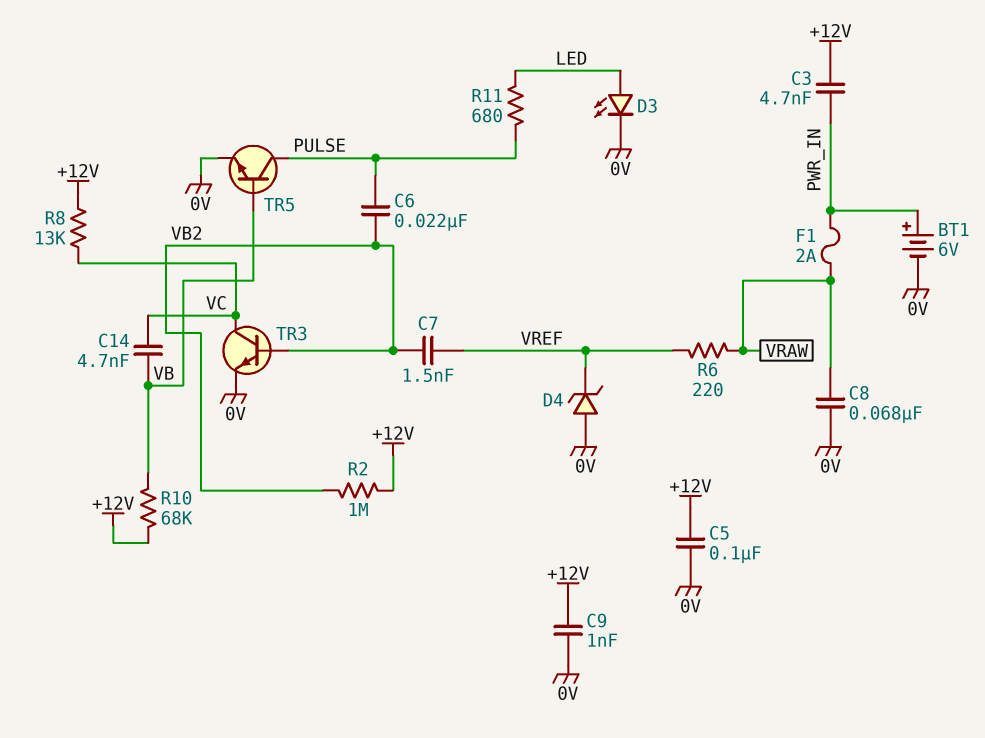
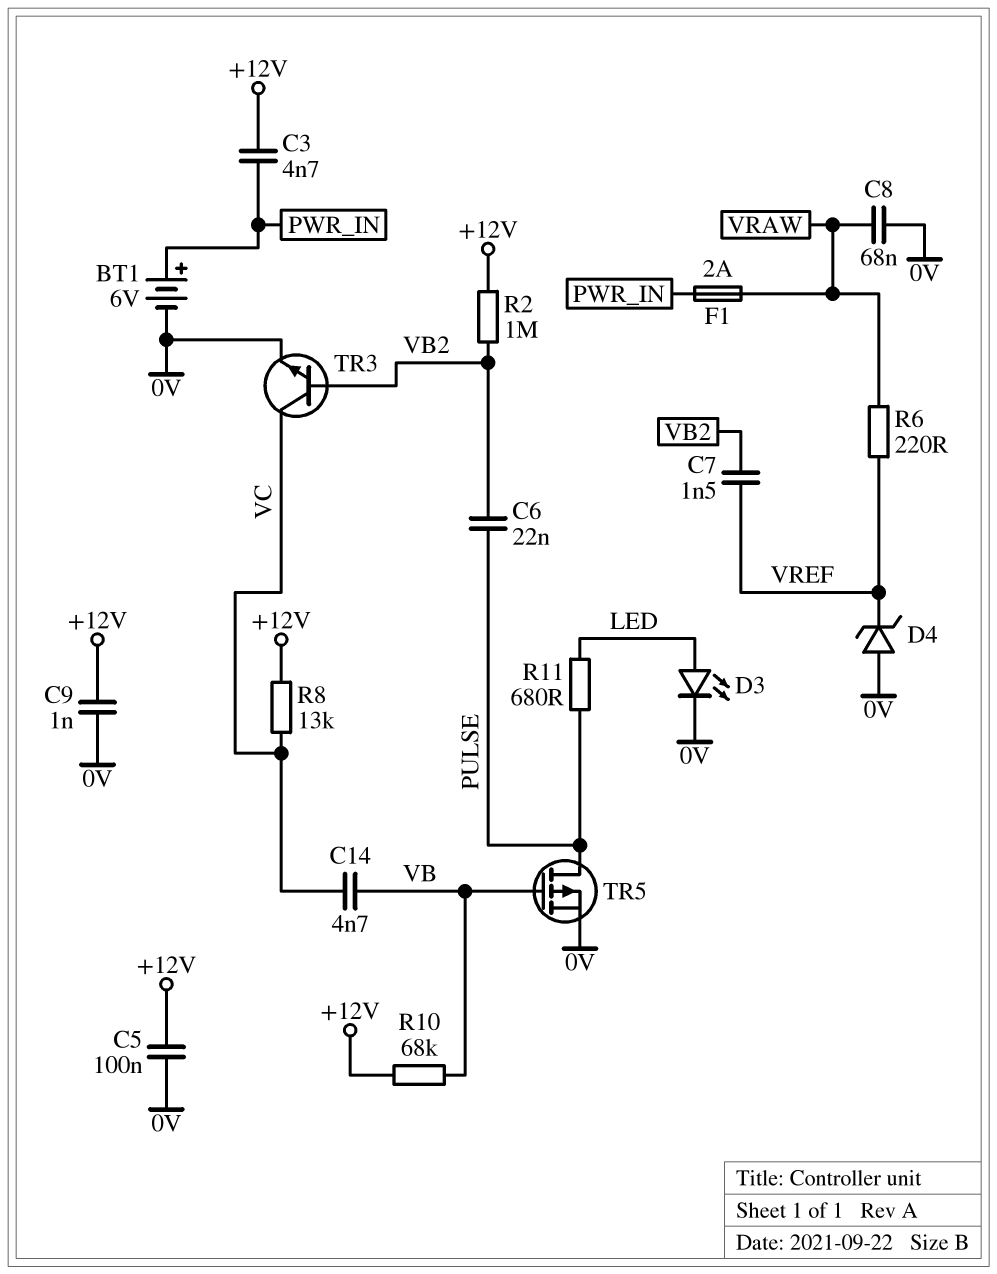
TR5: NPN (B VB, C PULSE, E 0V) -> PMOS (G VB, D PULSE, S 0V)

